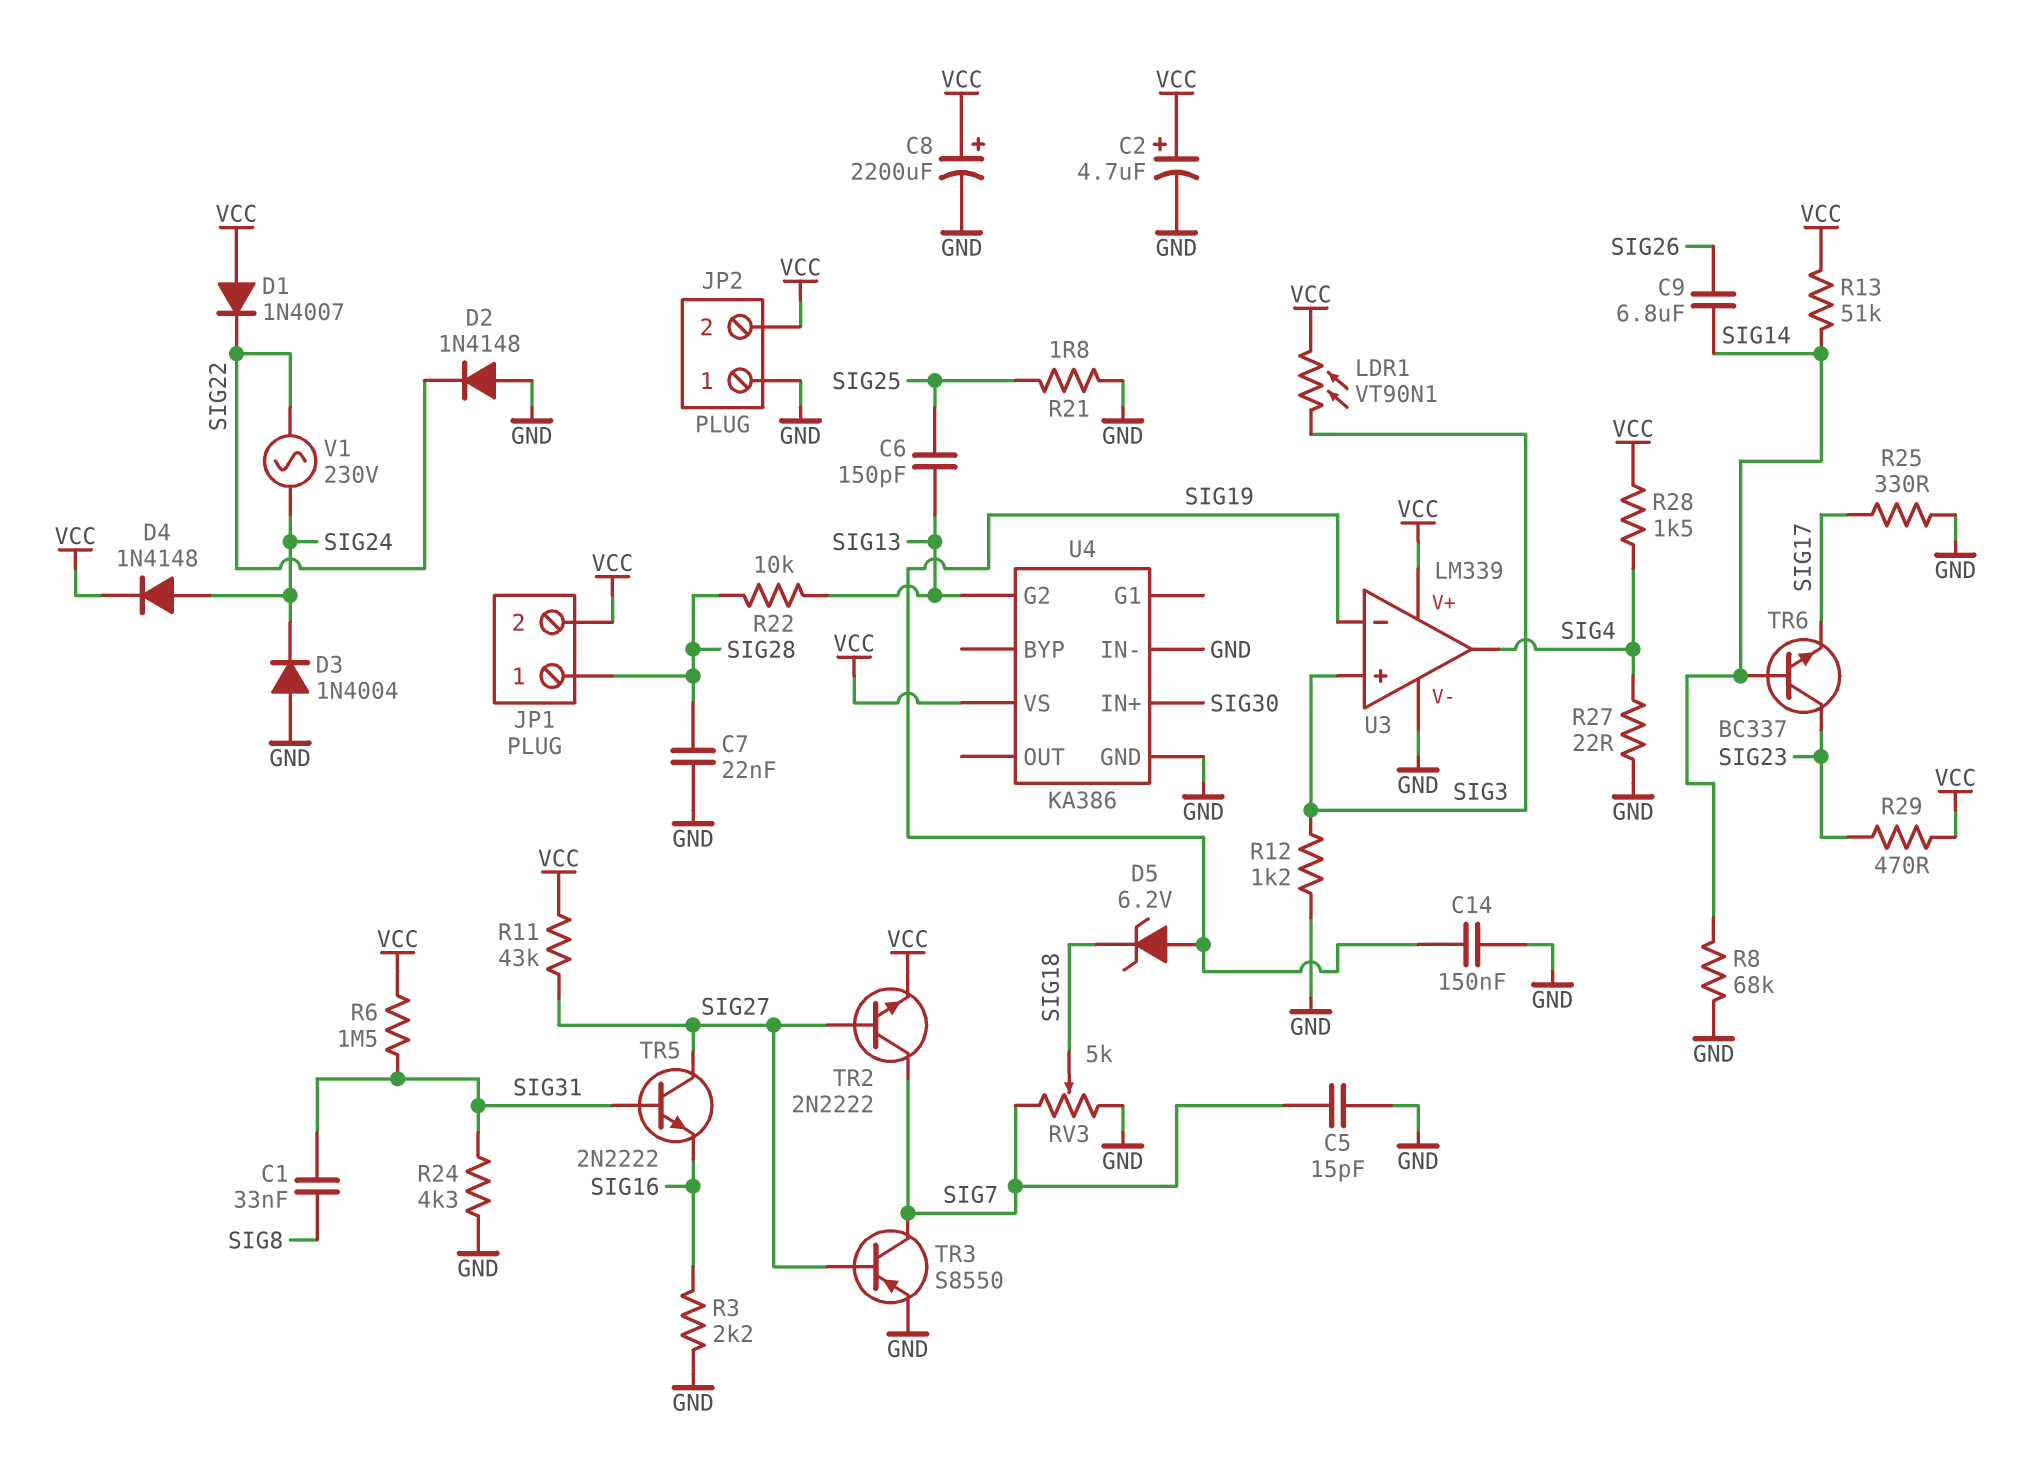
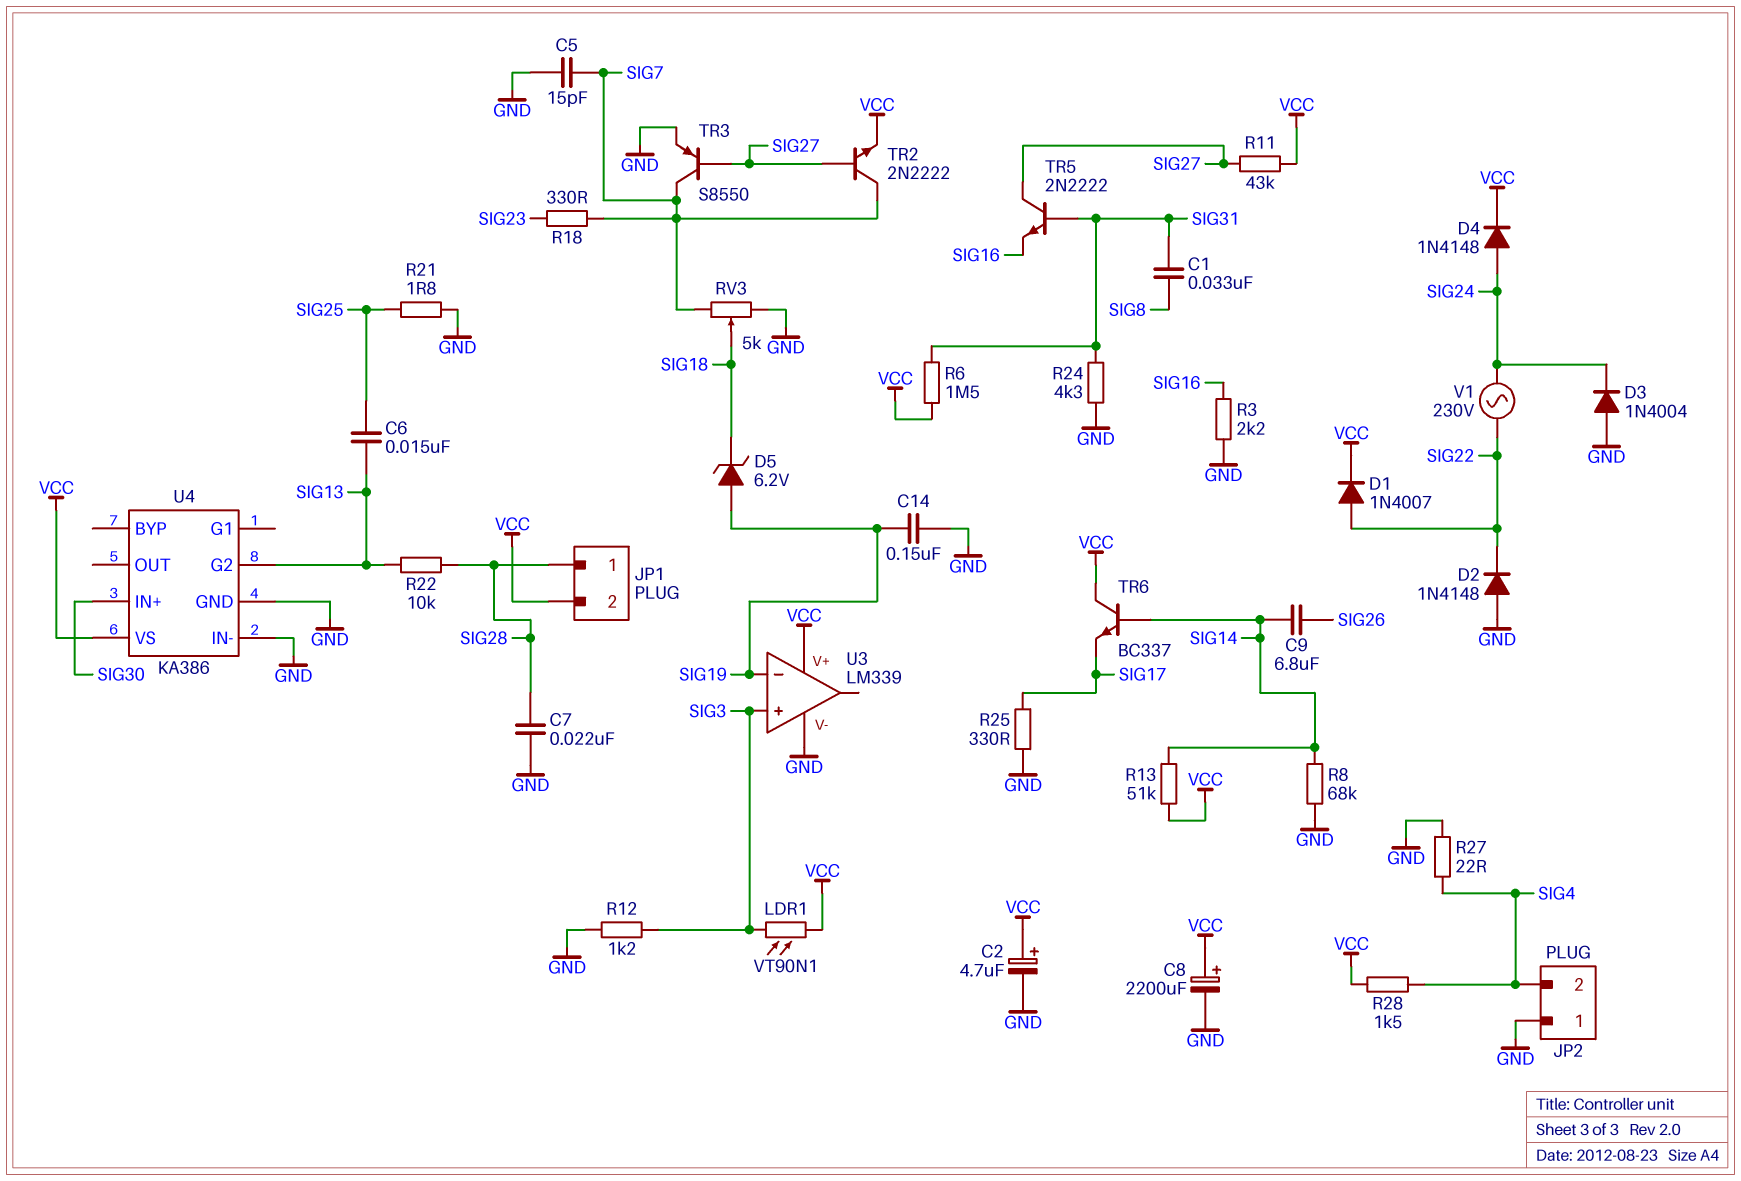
C6: 150pF (SIG13, SIG25) -> 15nF (SIG13, SIG25)
D1: diode 1N4007 (A VCC, K SIG22) -> diode 1N4007 (A SIG22, K VCC)
JP2 pin 2: VCC -> SIG4
R18: none -> 330 (SIG7, SIG23)
R29: 470 (SIG23, VCC) -> none
TR6: NPN BC337 (B SIG14, C SIG23, E SIG17) -> NPN BC337 (B SIG14, C VCC, E SIG17)
U3 pin out: SIG4 -> none

